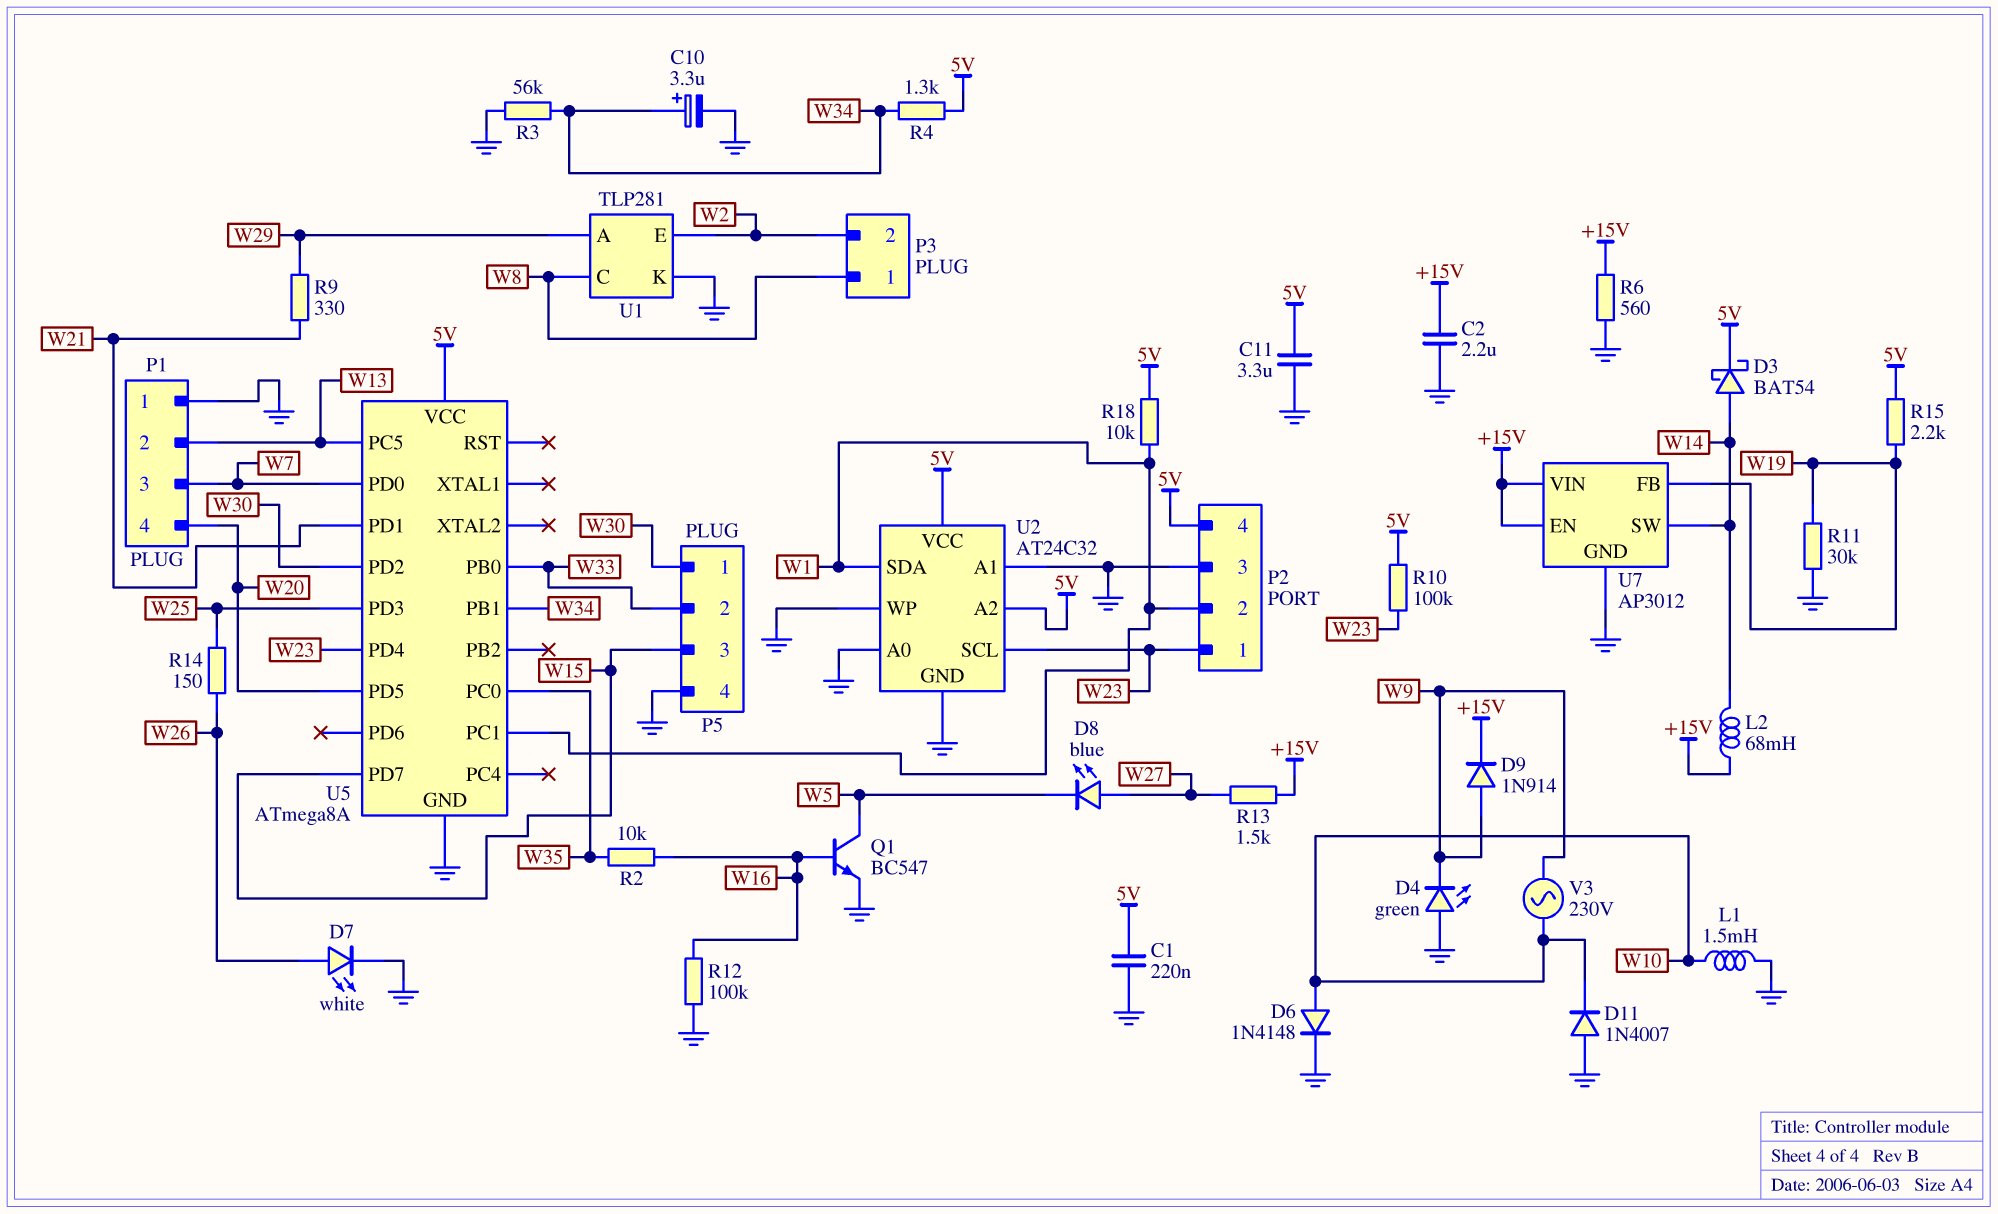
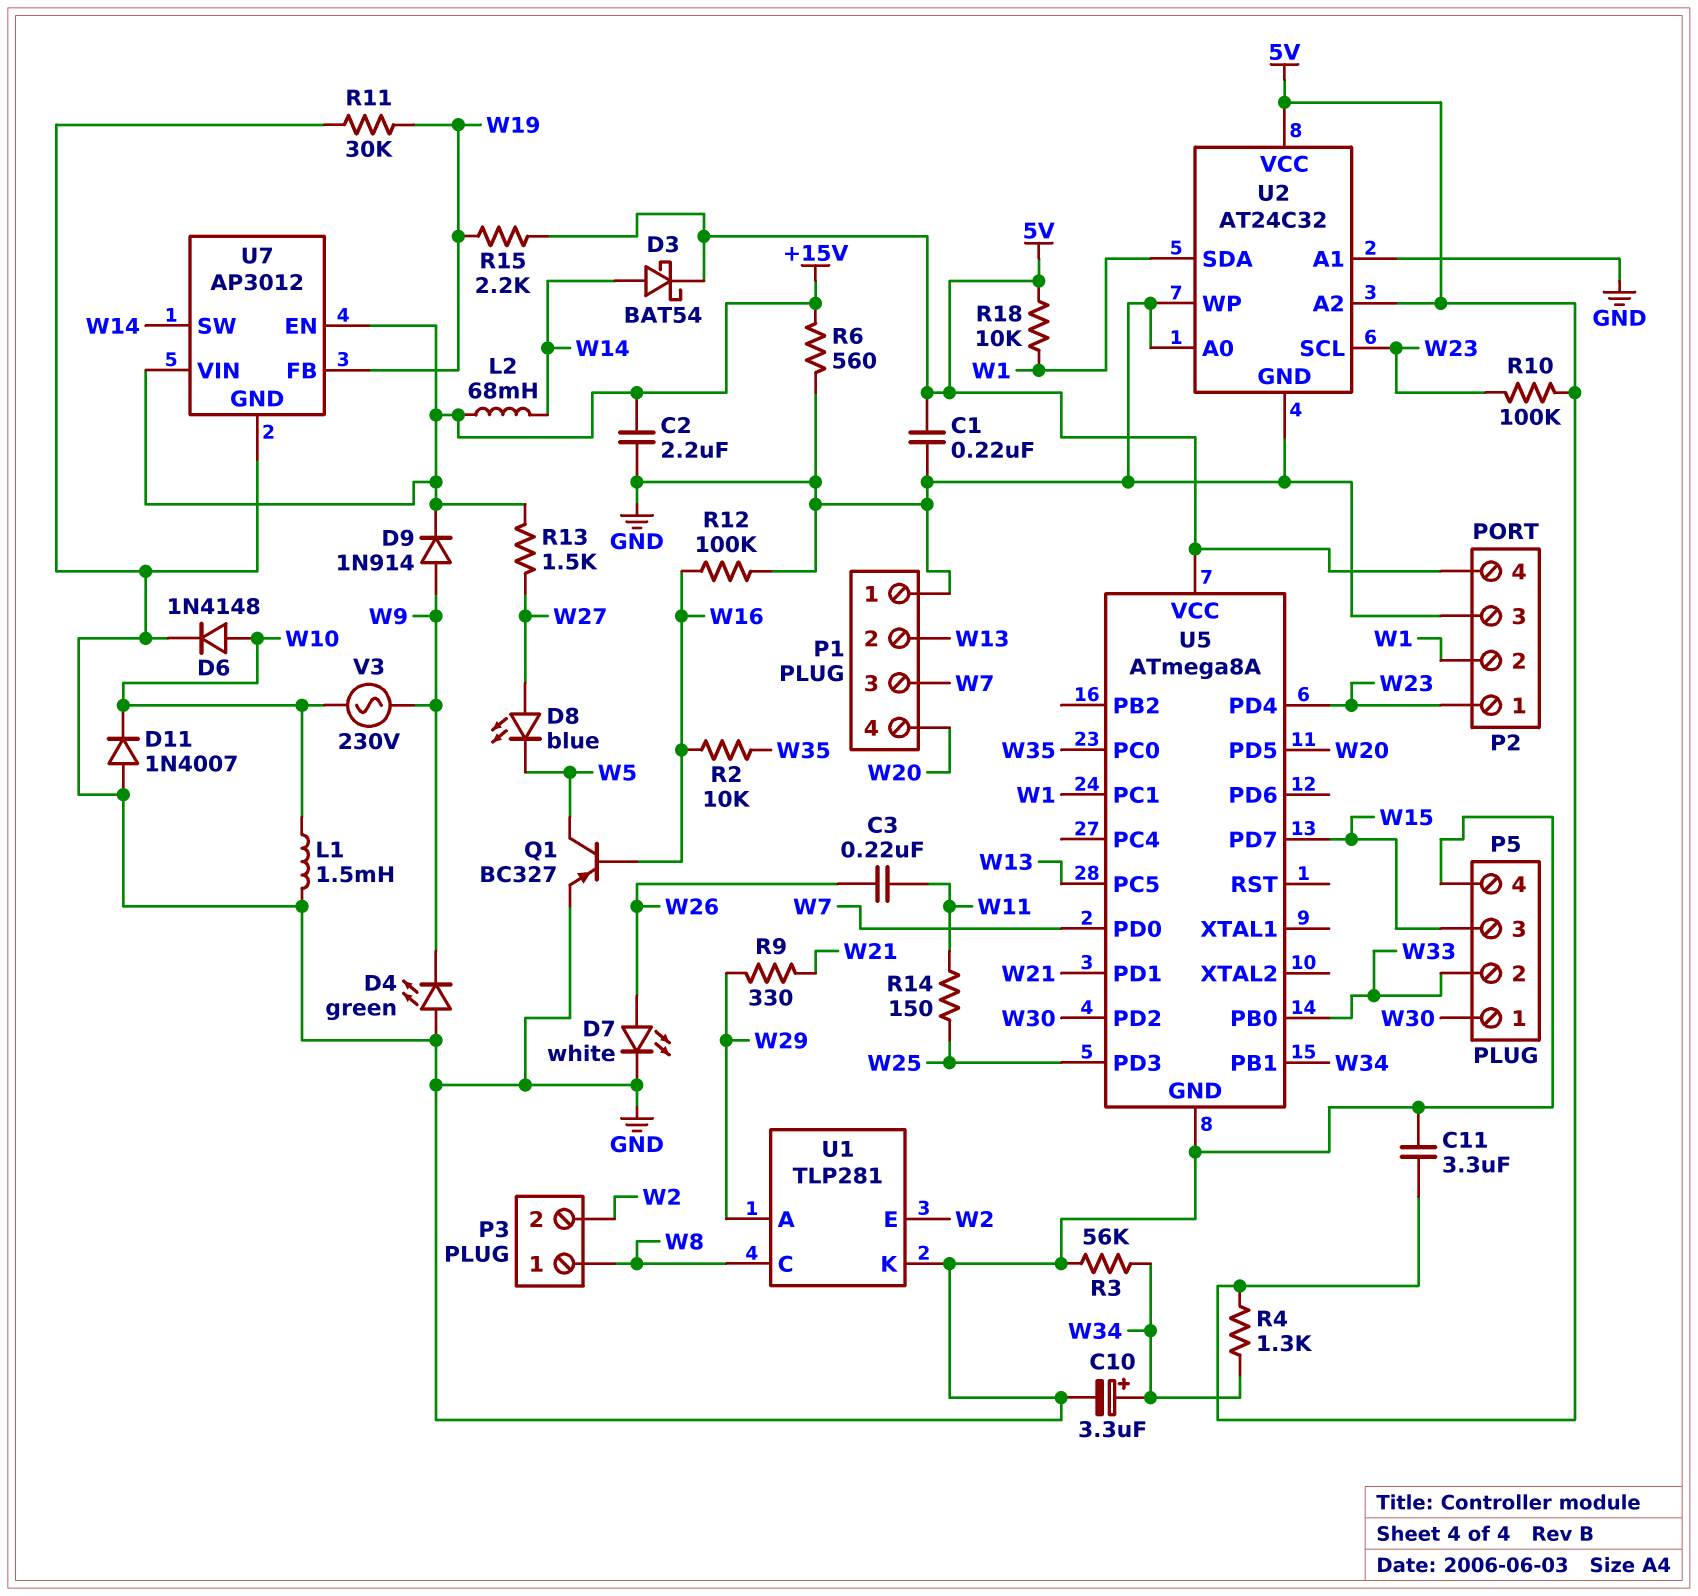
C3: none -> 220nF (W11, W26)
Q1: NPN BC547 (B W16, C W5, E GND) -> PNP BC327 (B W16, C W5, E GND)
R14: 150 (W25, W26) -> 150 (W11, W25)

